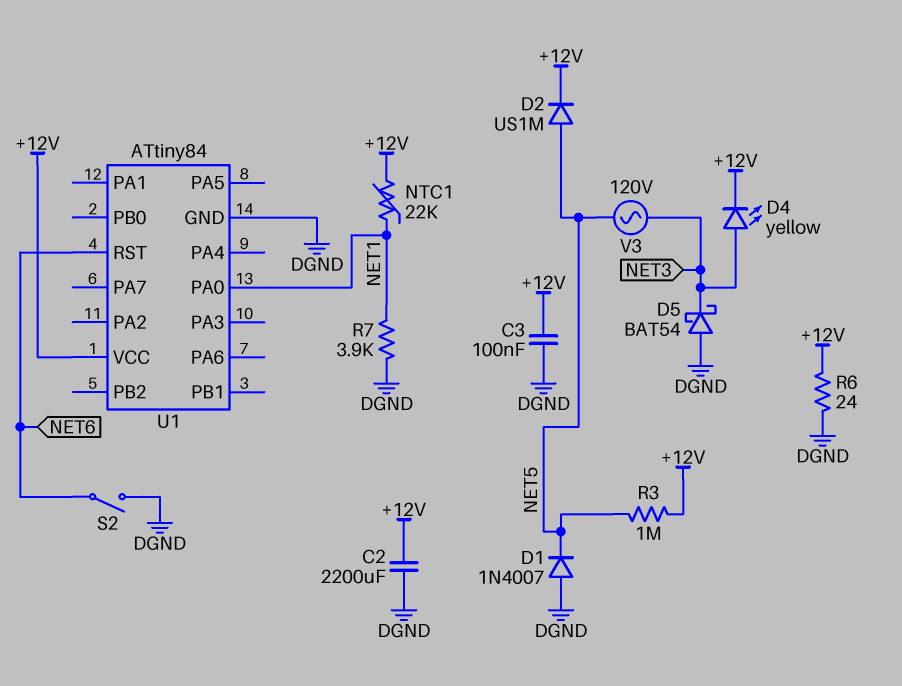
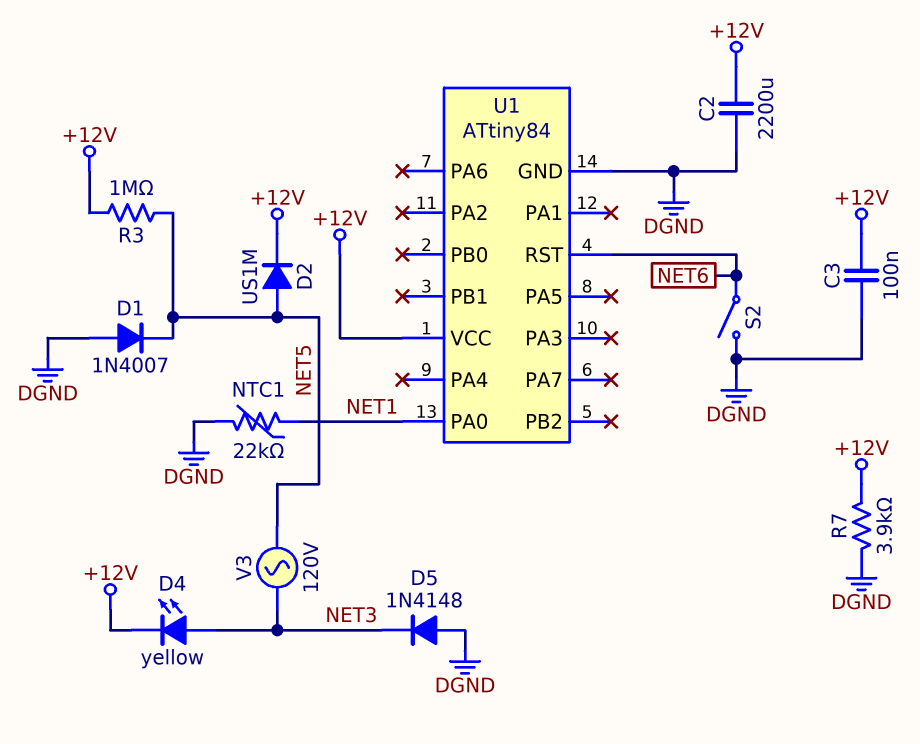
D5: schottky BAT54 (A DGND, K NET3) -> diode 1N4148 (A DGND, K NET3)
NTC1: 22k (+12V, NET1) -> 22k (DGND, NET1)
R6: 24 (+12V, DGND) -> none
R7: 3.9k (DGND, NET1) -> 3.9k (+12V, DGND)

